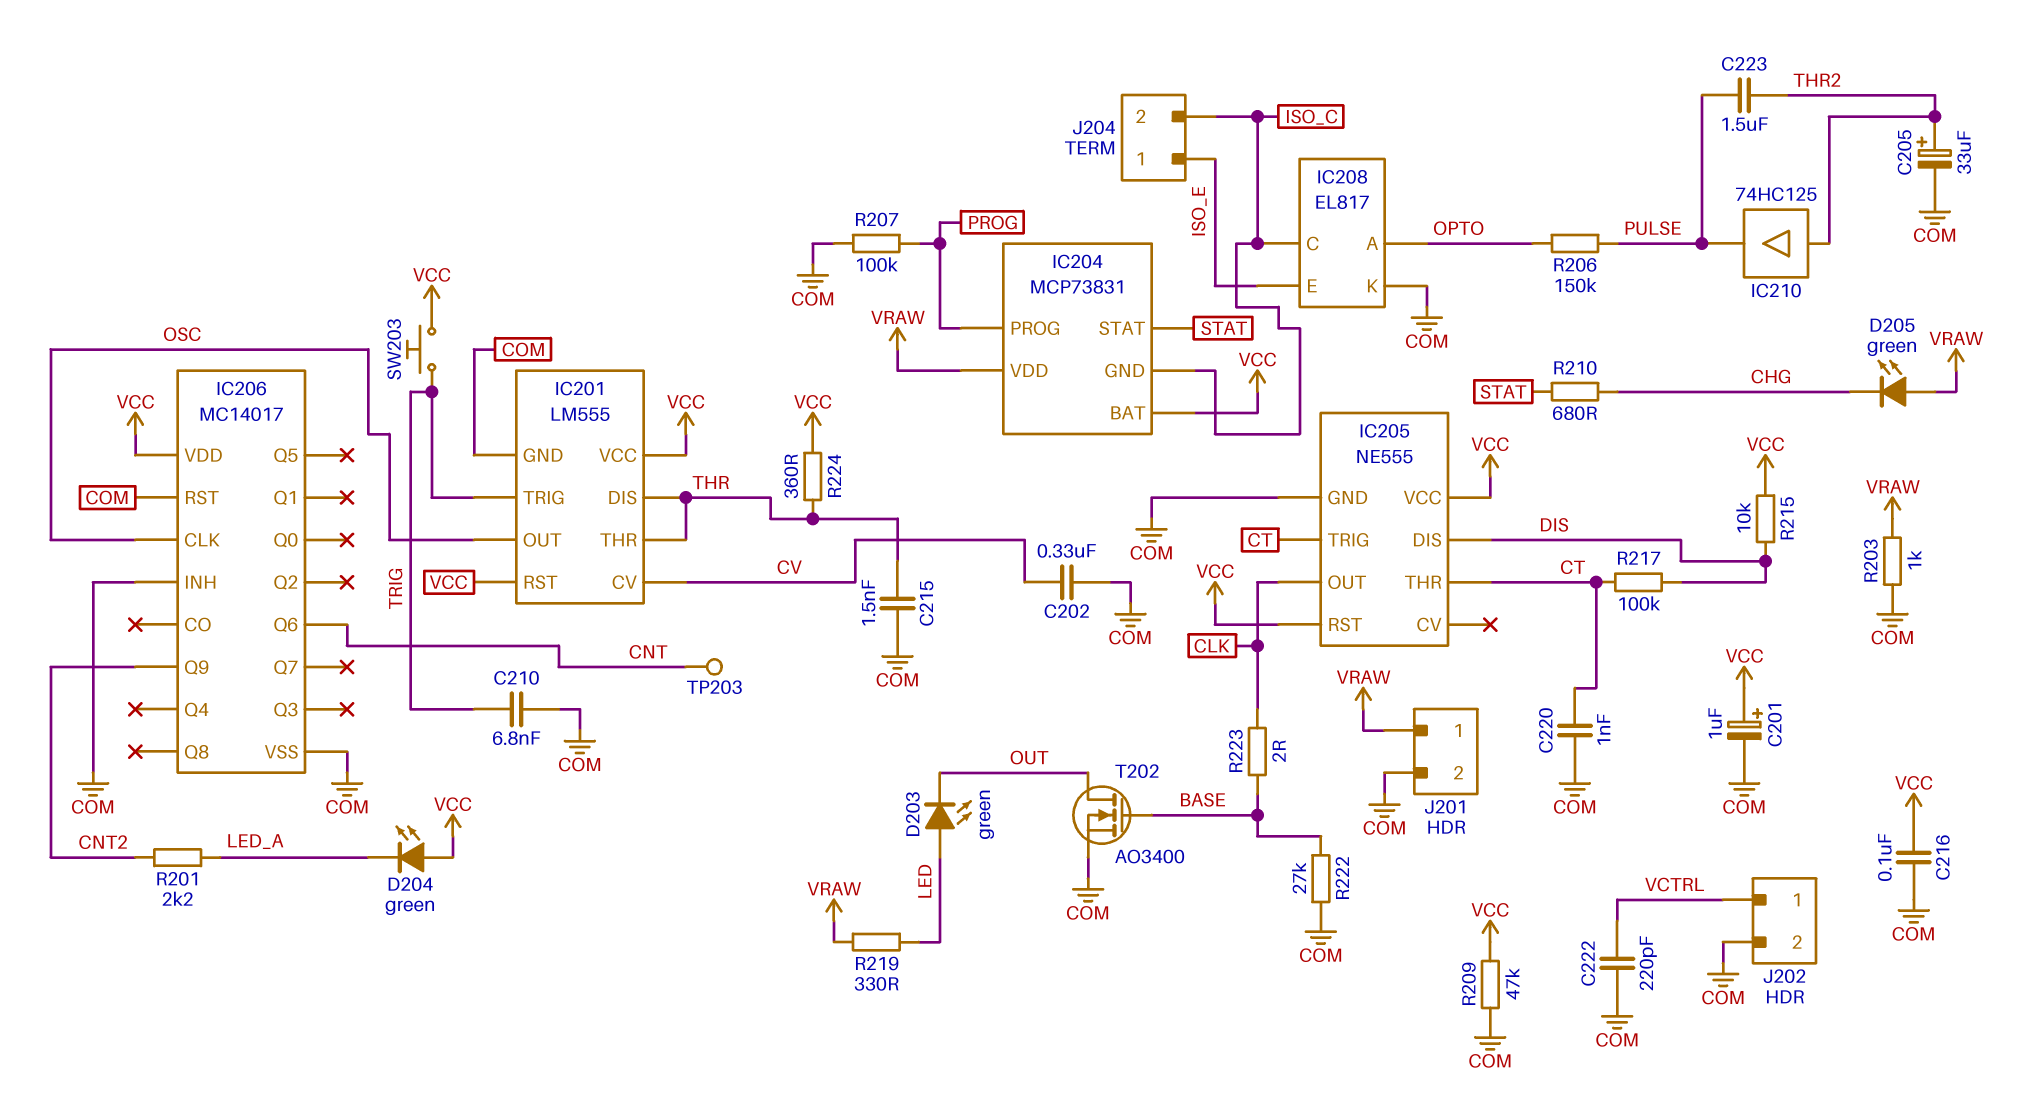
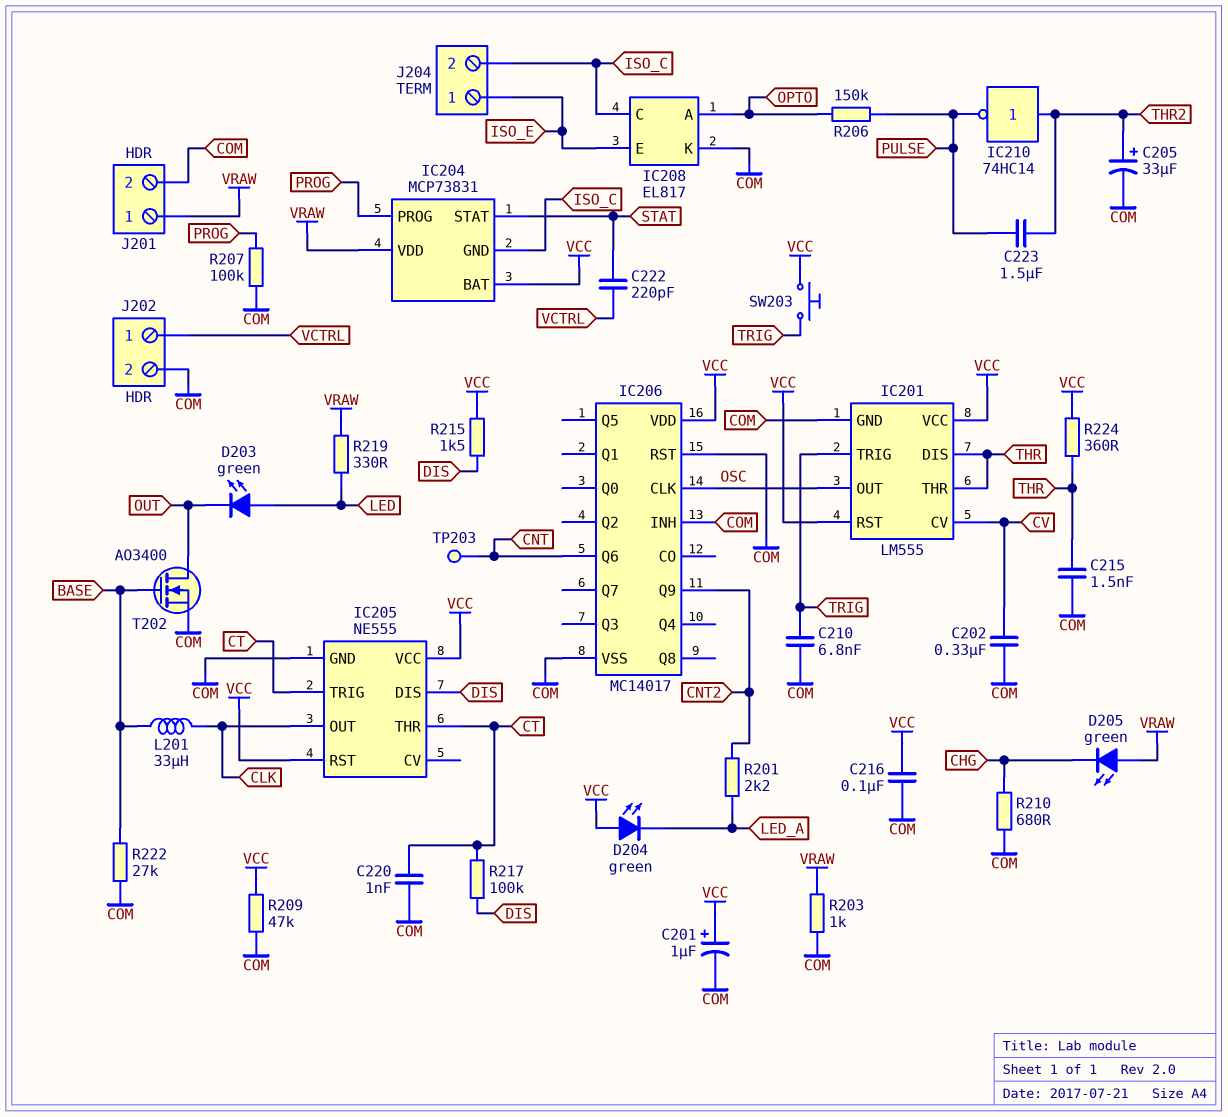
C222: 220pF (COM, VCTRL) -> 220pF (STAT, VCTRL)
IC210: buffer 74HC125 (in THR2, out PULSE) -> NOT 74HC14 (in THR2, out PULSE)
L201: none -> 33uH (BASE, CLK)
R210: 680 (CHG, STAT) -> 680 (CHG, COM)
R215: 10k (DIS, VCC) -> 1.5k (DIS, VCC)
R223: 2 (BASE, CLK) -> none

